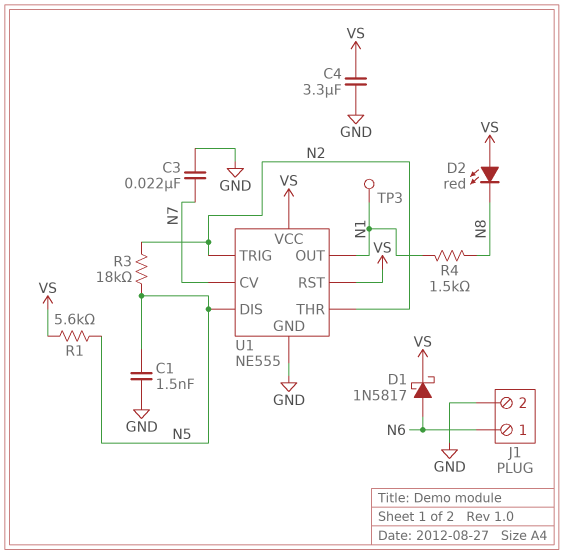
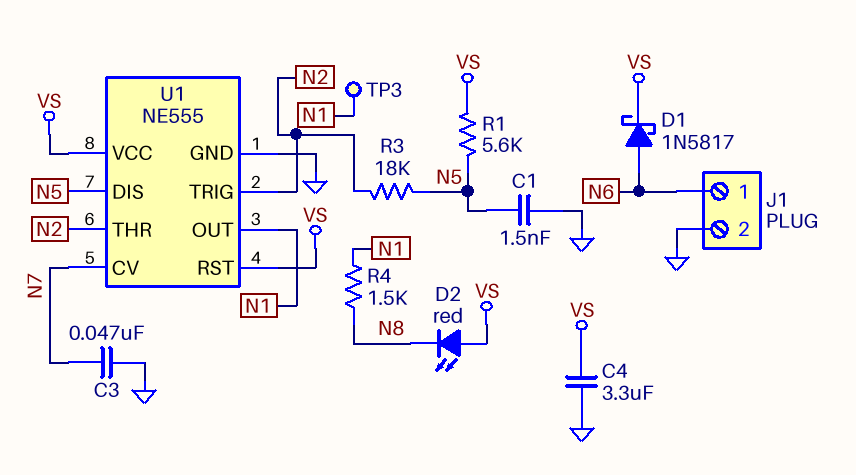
C3: 22nF (GND, N7) -> 47nF (GND, N7)

